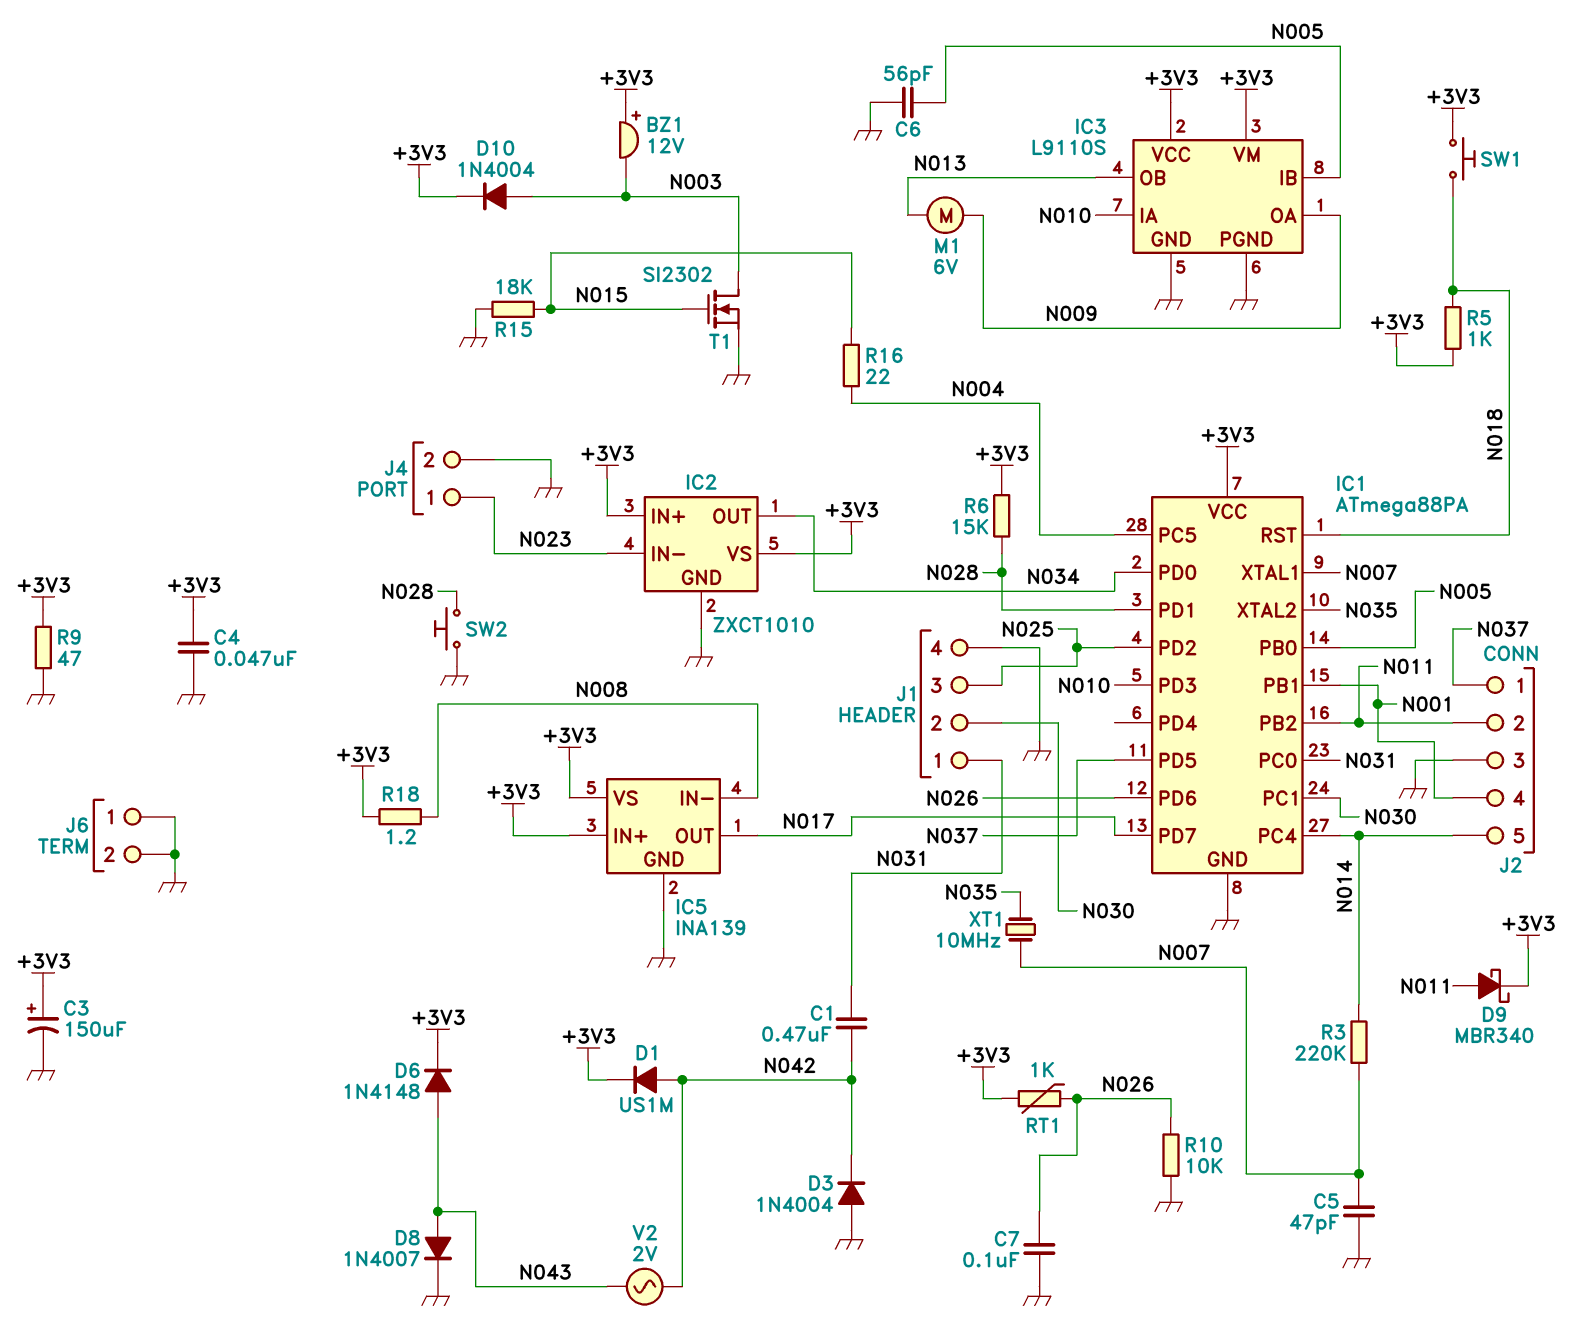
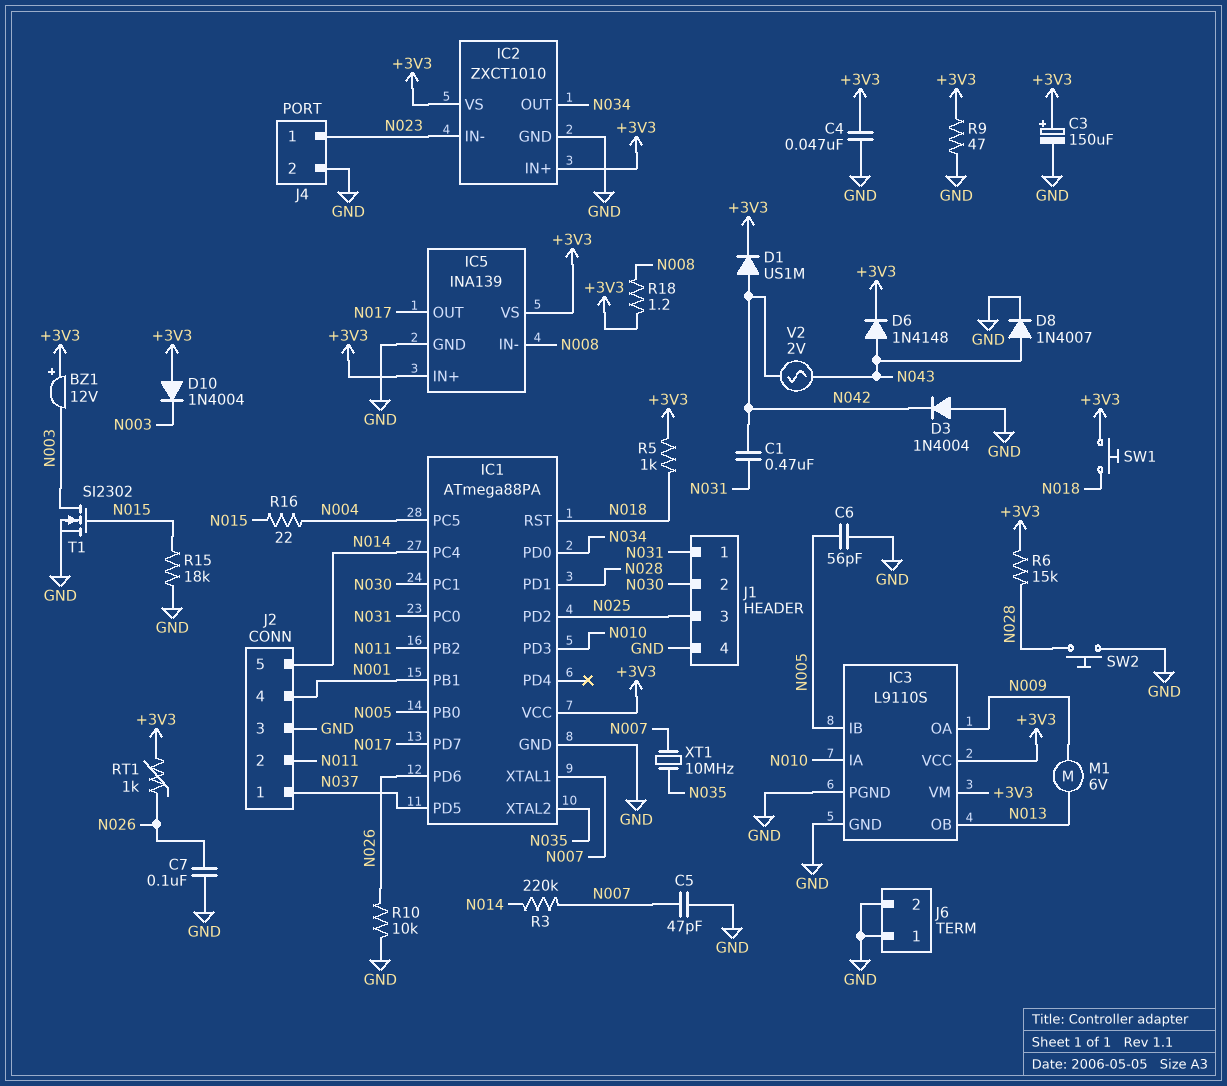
D9: schottky MBR340 (A N011, K +3V3) -> none
D10: diode 1N4004 (A N003, K +3V3) -> diode 1N4004 (A +3V3, K N003)

